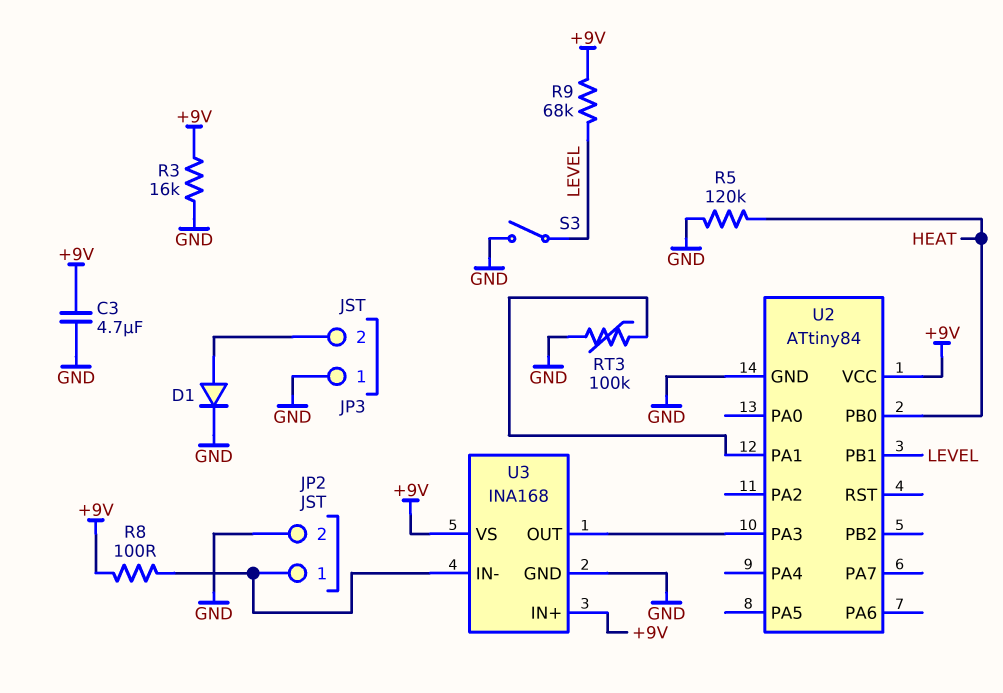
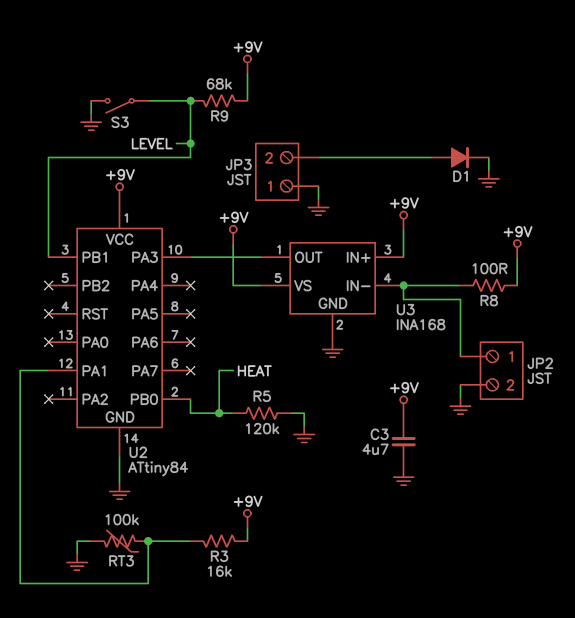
R3: 16k (+9V, GND) -> 16k (+9V, U2/PA1)

